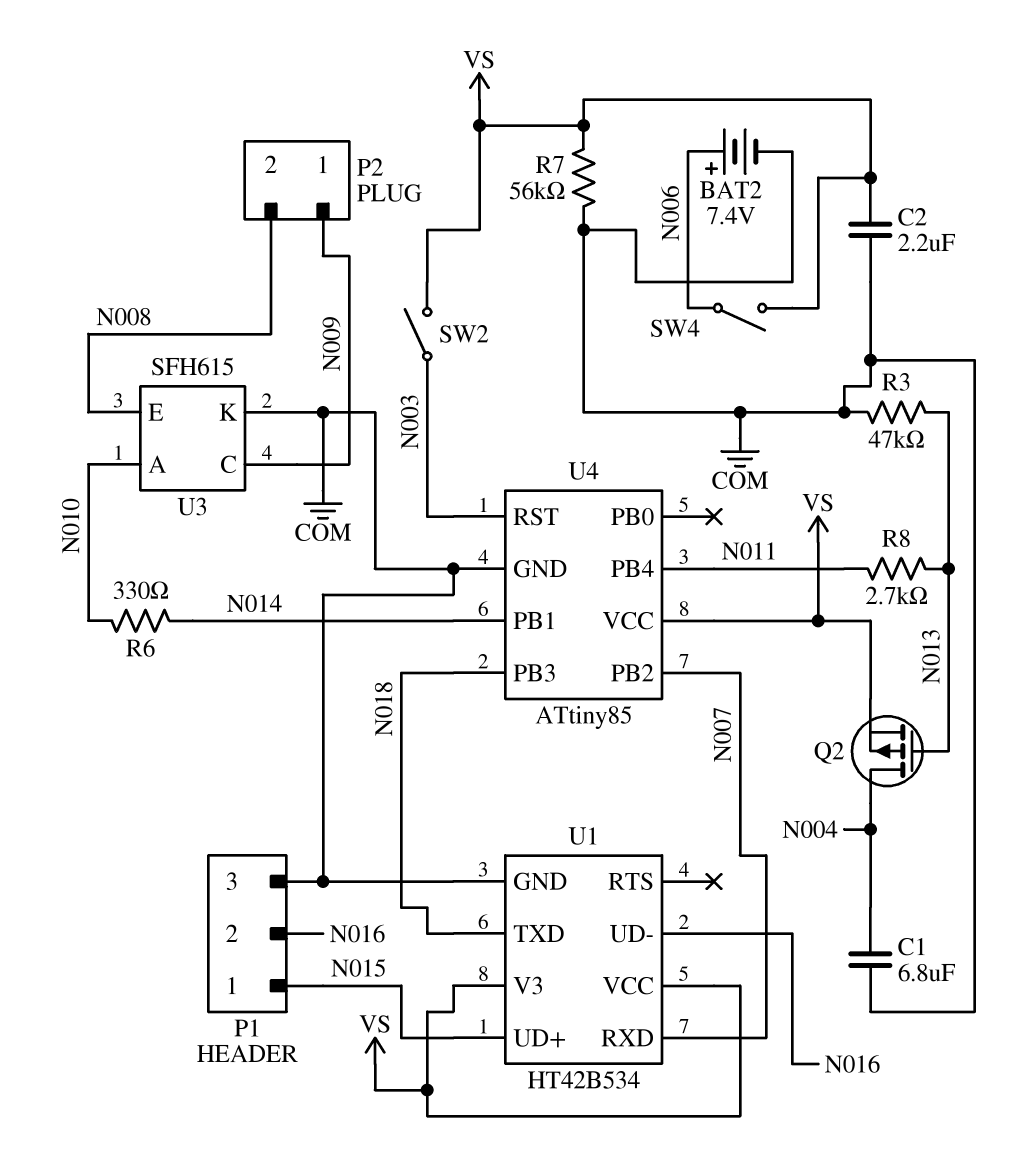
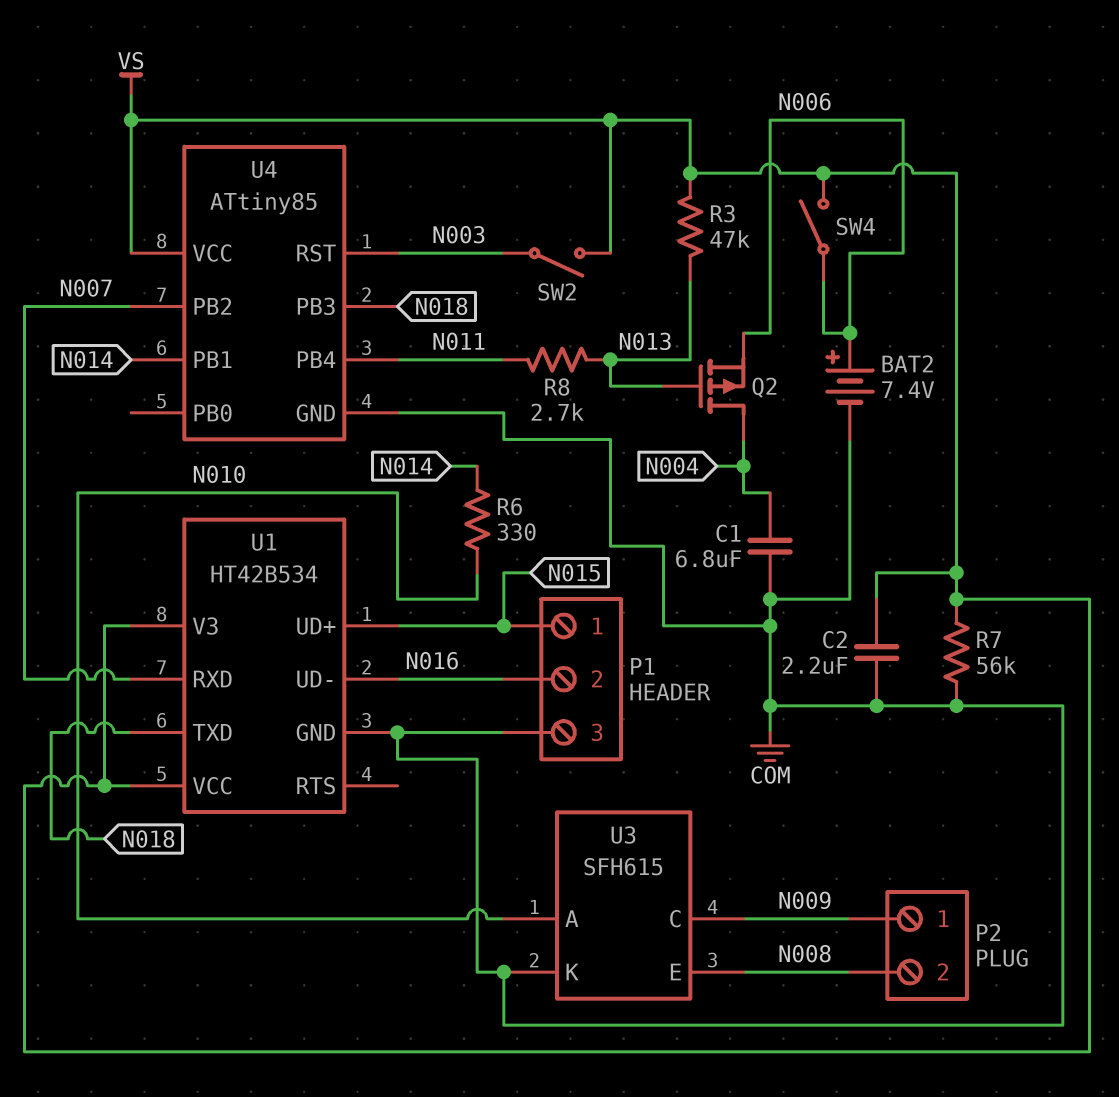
Q2: PMOS (G N013, D N004, S VS) -> PMOS (G N013, D N004, S N006)
R3: 47k (COM, N013) -> 47k (N013, VS)

